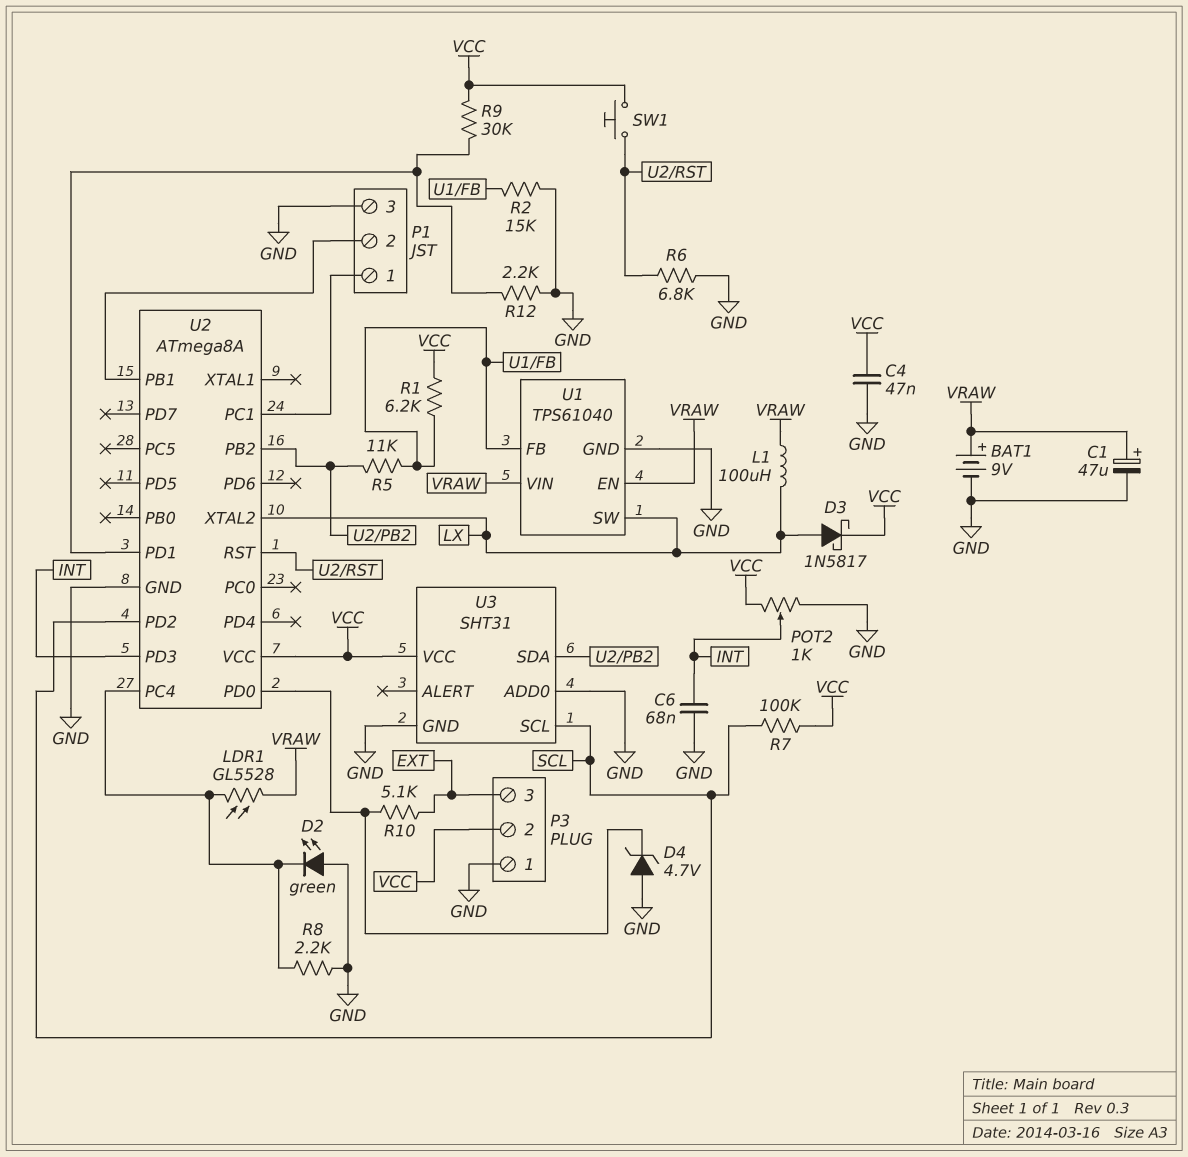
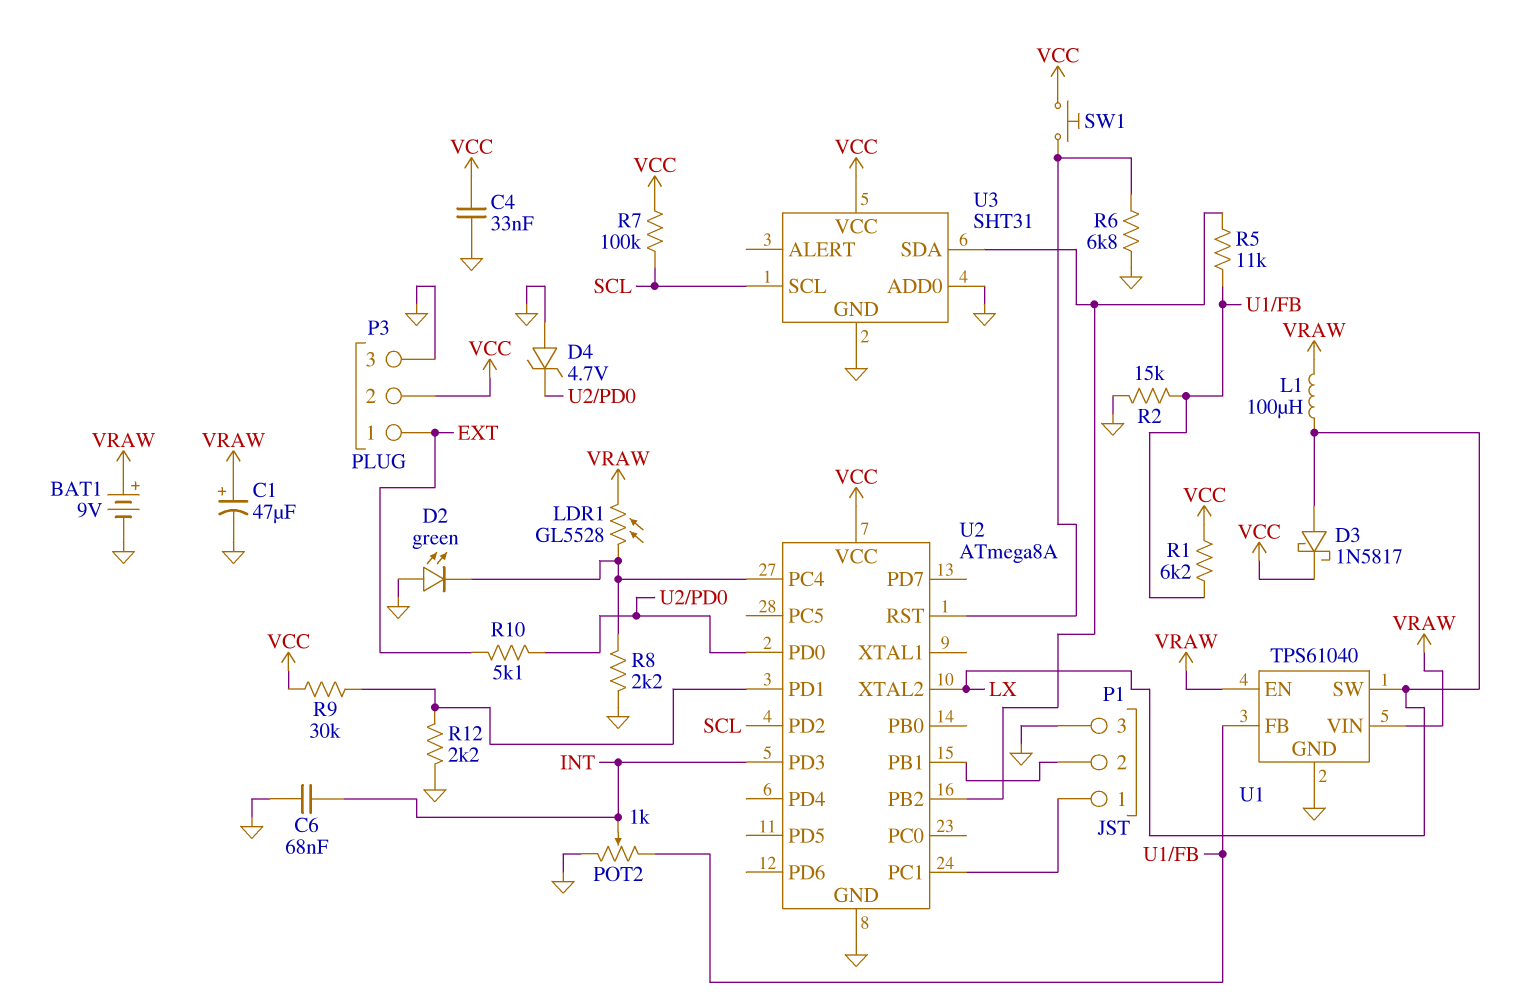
C4: 47nF (GND, VCC) -> 33nF (GND, VCC)
P3 pin 1: GND -> EXT
P3 pin 3: EXT -> GND
POT2: 1k (GND, VCC, wiper INT) -> 1k (GND, U1/FB, wiper INT)

